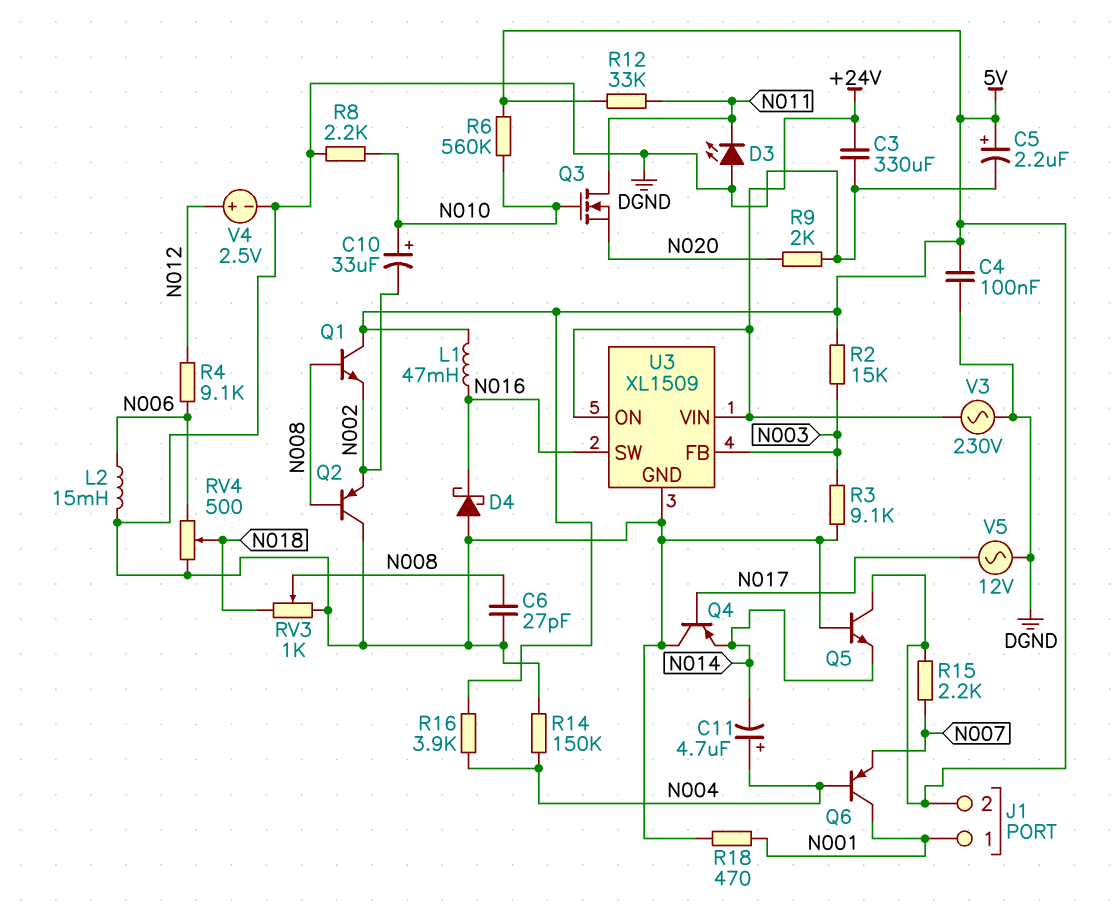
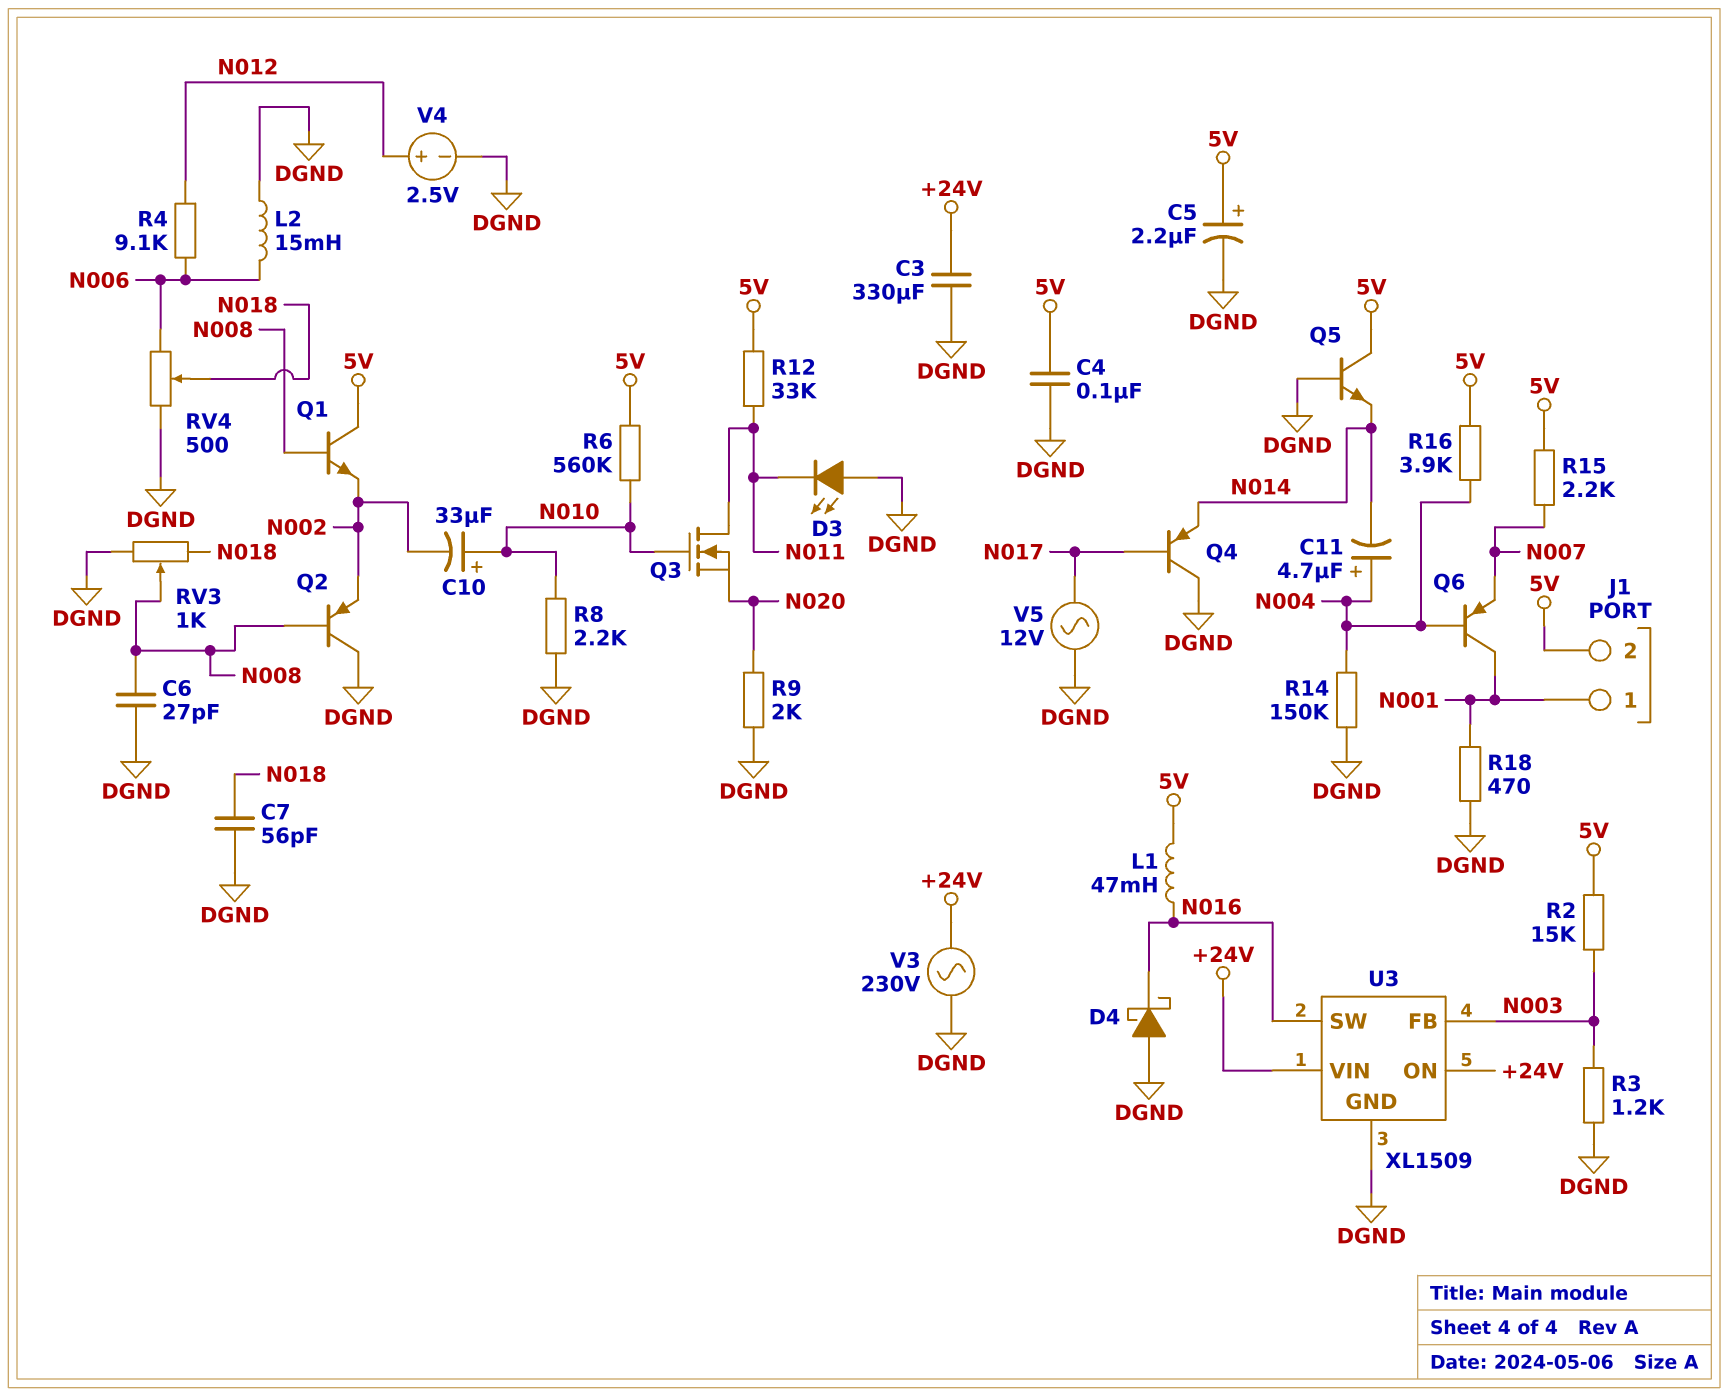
C7: none -> 56pF (DGND, N018)
R3: 9.1k (DGND, N003) -> 1.2k (DGND, N003)

